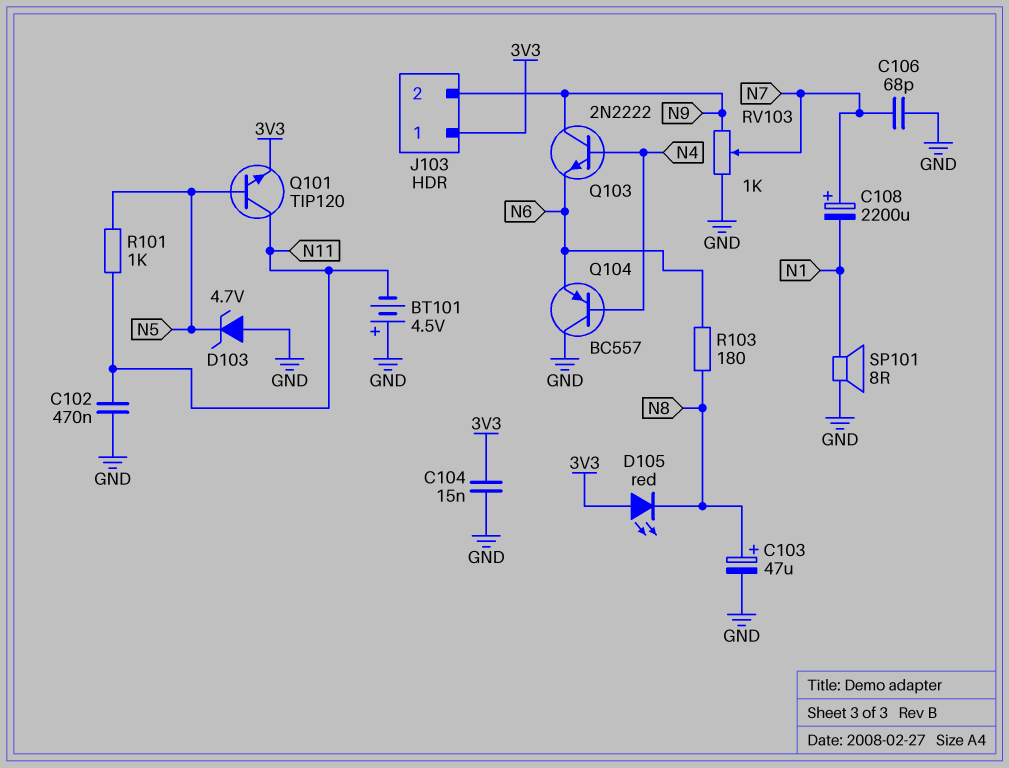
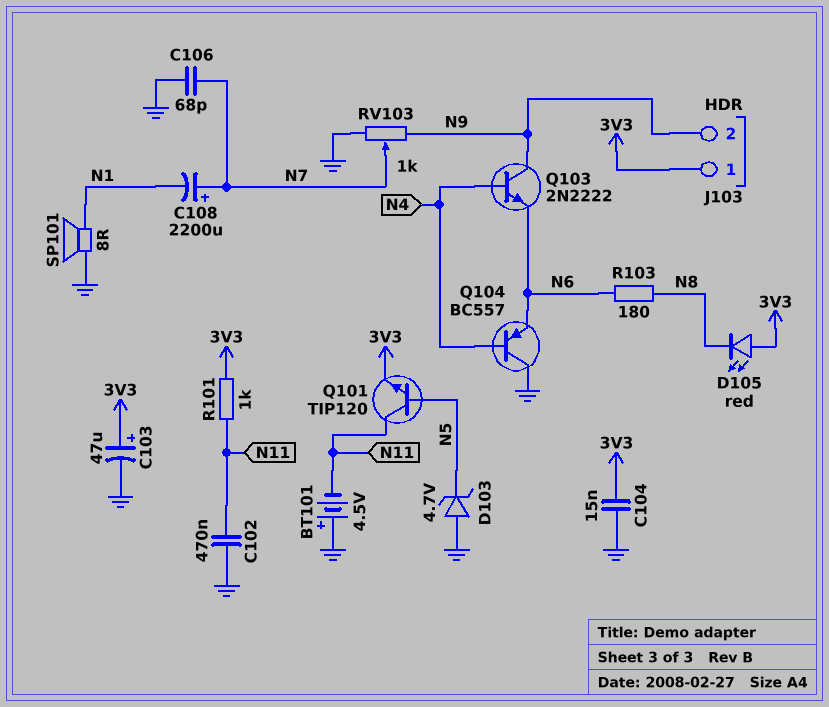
C103: 47uF (plus N8, minus GND) -> 47uF (plus 3V3, minus GND)
R101: 1k (N5, N11) -> 1k (3V3, N11)

